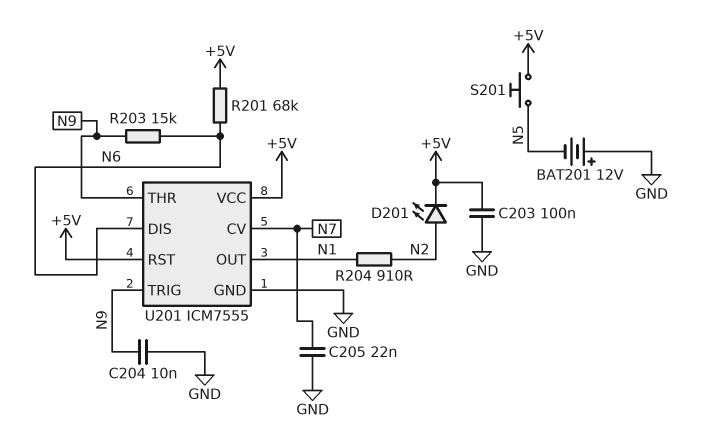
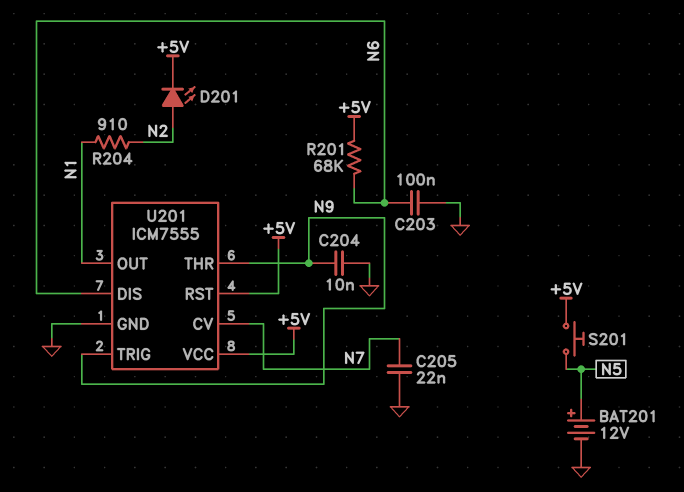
BAT201: 12V (plus GND, minus N5) -> 12V (plus N5, minus GND)
C203: 100nF (+5V, GND) -> 100nF (GND, N6)
R203: 15k (N6, N9) -> none

